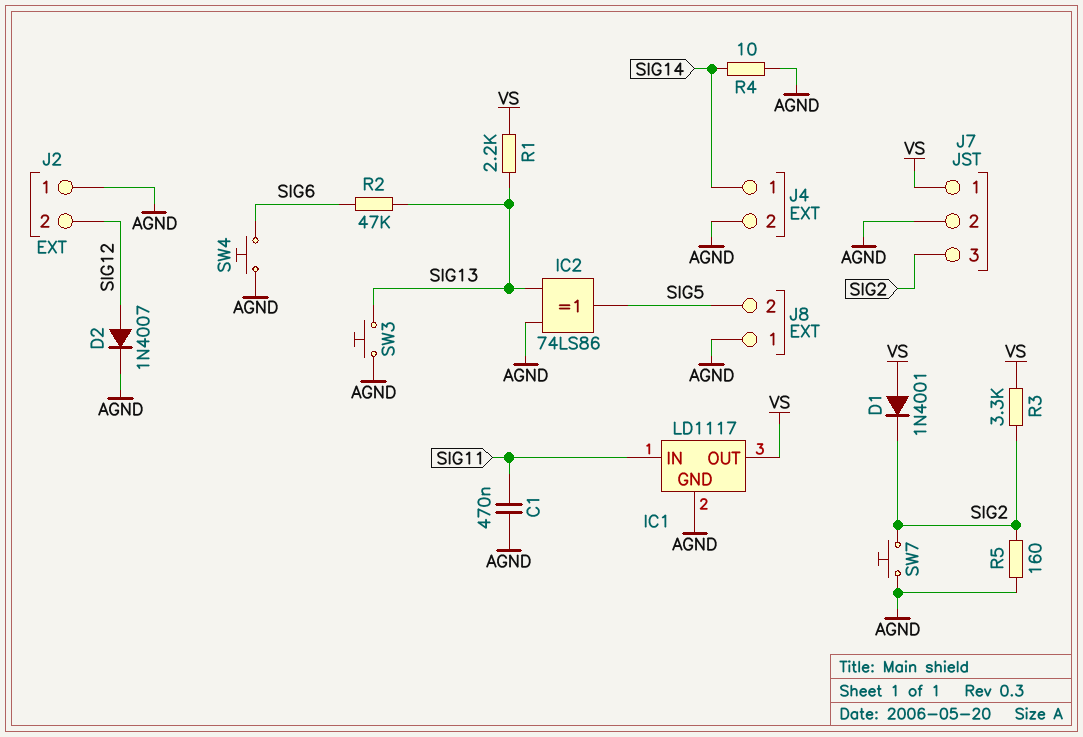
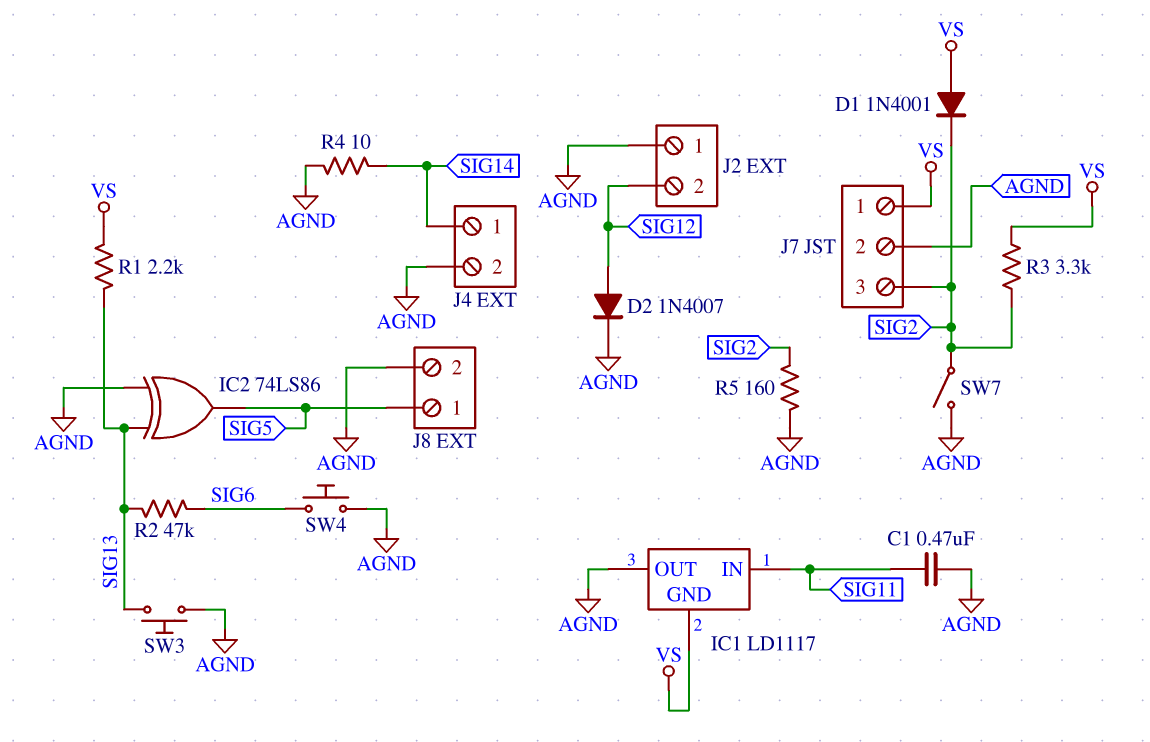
IC1 pin GND: AGND -> VS
IC1 pin OUT: VS -> AGND
J8 pin 1: AGND -> SIG5
J8 pin 2: SIG5 -> AGND
SW7: button (AGND, SIG2) -> switch (AGND, SIG2)

